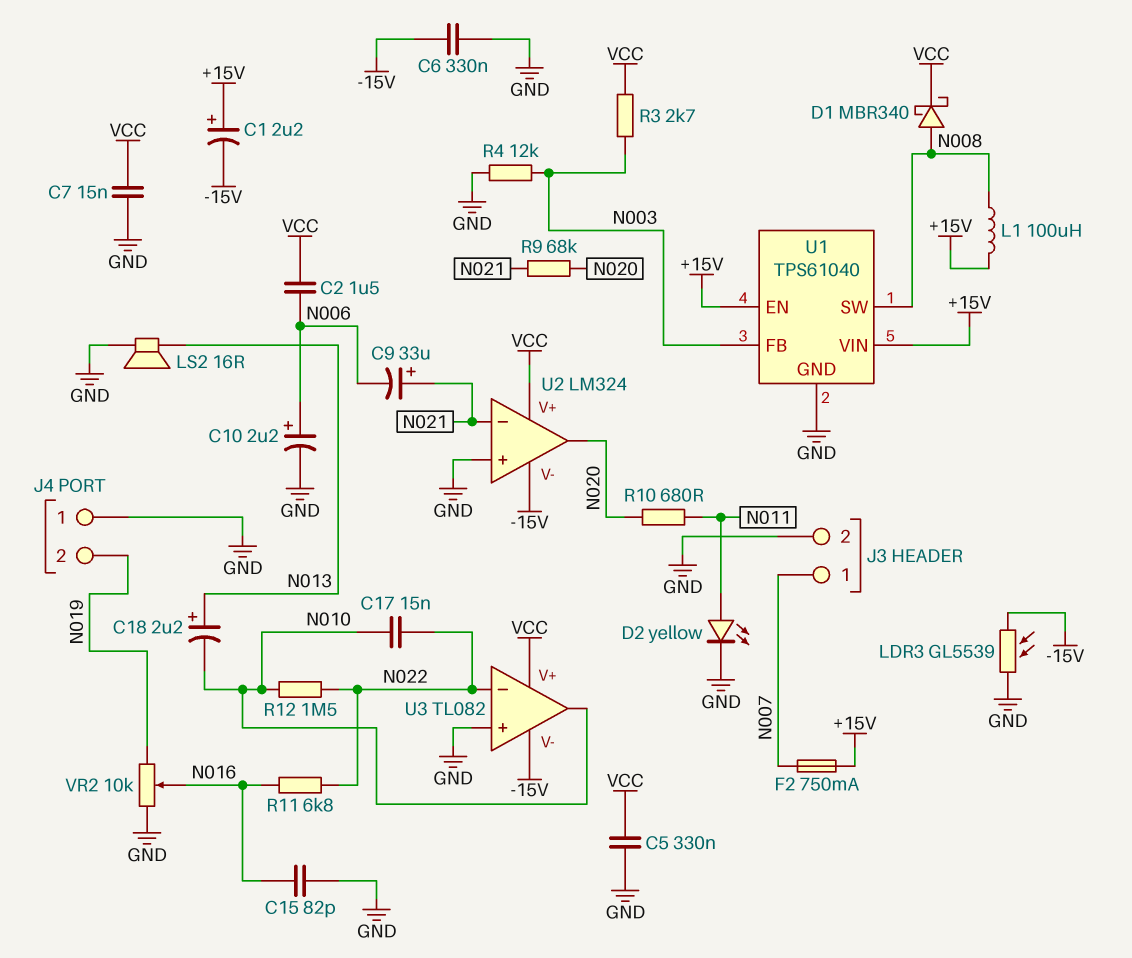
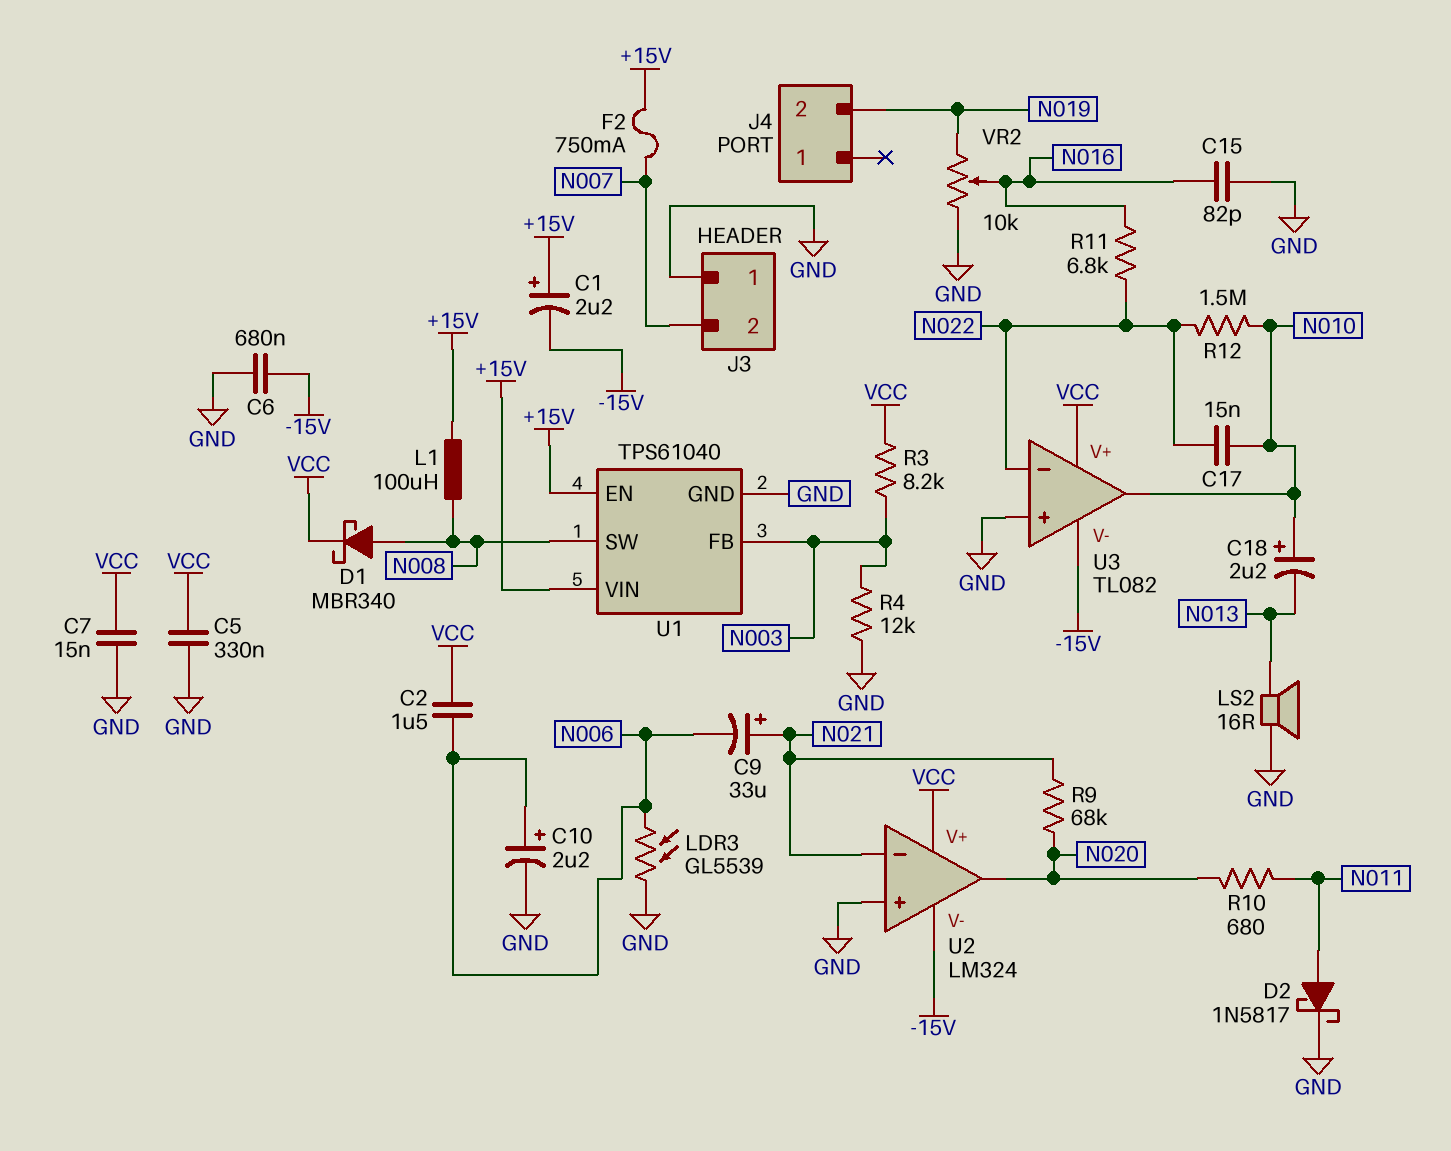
C6: 330nF (-15V, GND) -> 680nF (-15V, GND)
C18: 2.2uF (plus N013, minus N010) -> 2.2uF (plus N010, minus N013)
D2: LED yellow (A N011, K GND) -> schottky 1N5817 (A N011, K GND)
J3 pin 1: N007 -> GND
J3 pin 2: GND -> N007
J4 pin 1: GND -> none
LDR3: GL5539 (-15V, GND) -> GL5539 (GND, N006)
R3: 2.7k (N003, VCC) -> 8.2k (N003, VCC)

